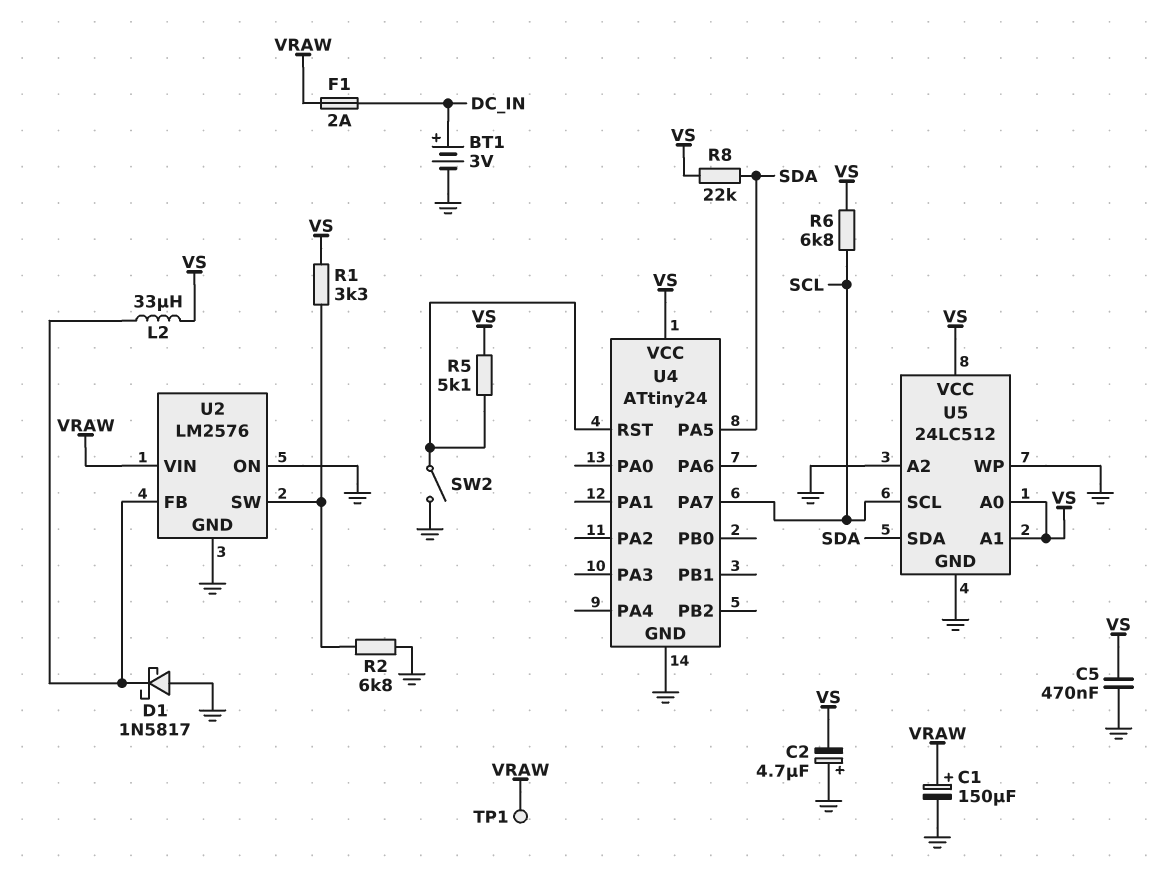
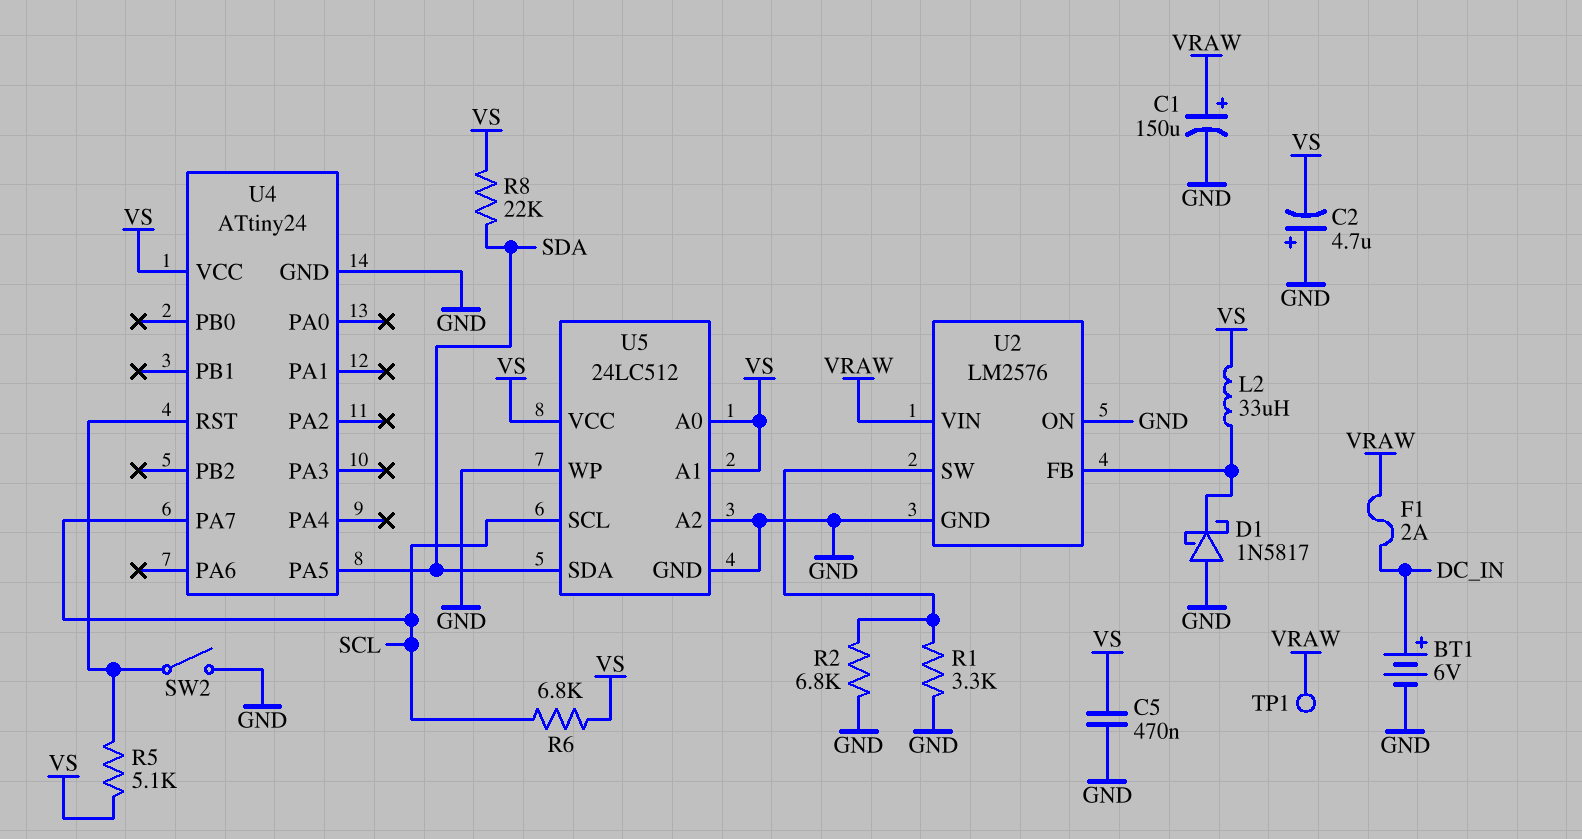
BT1: 3V (plus DC_IN, minus GND) -> 6V (plus DC_IN, minus GND)
R1: 3.3k (U2/SW, VS) -> 3.3k (GND, U2/SW)

